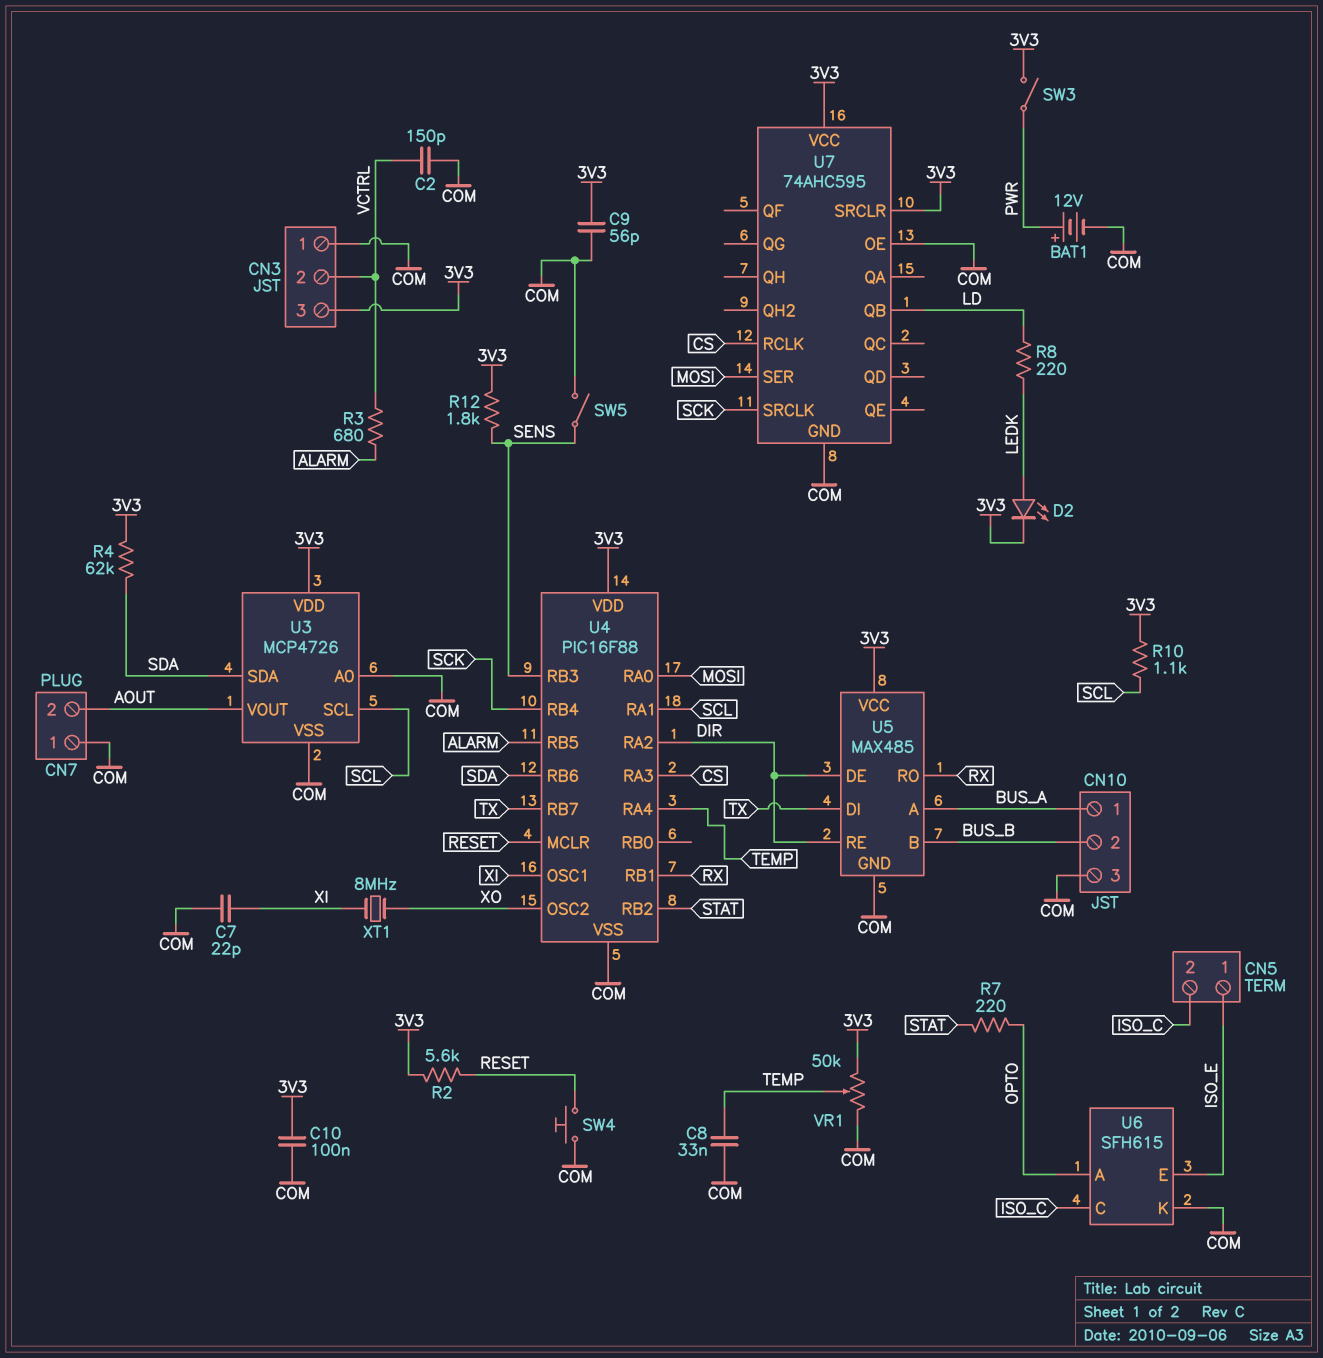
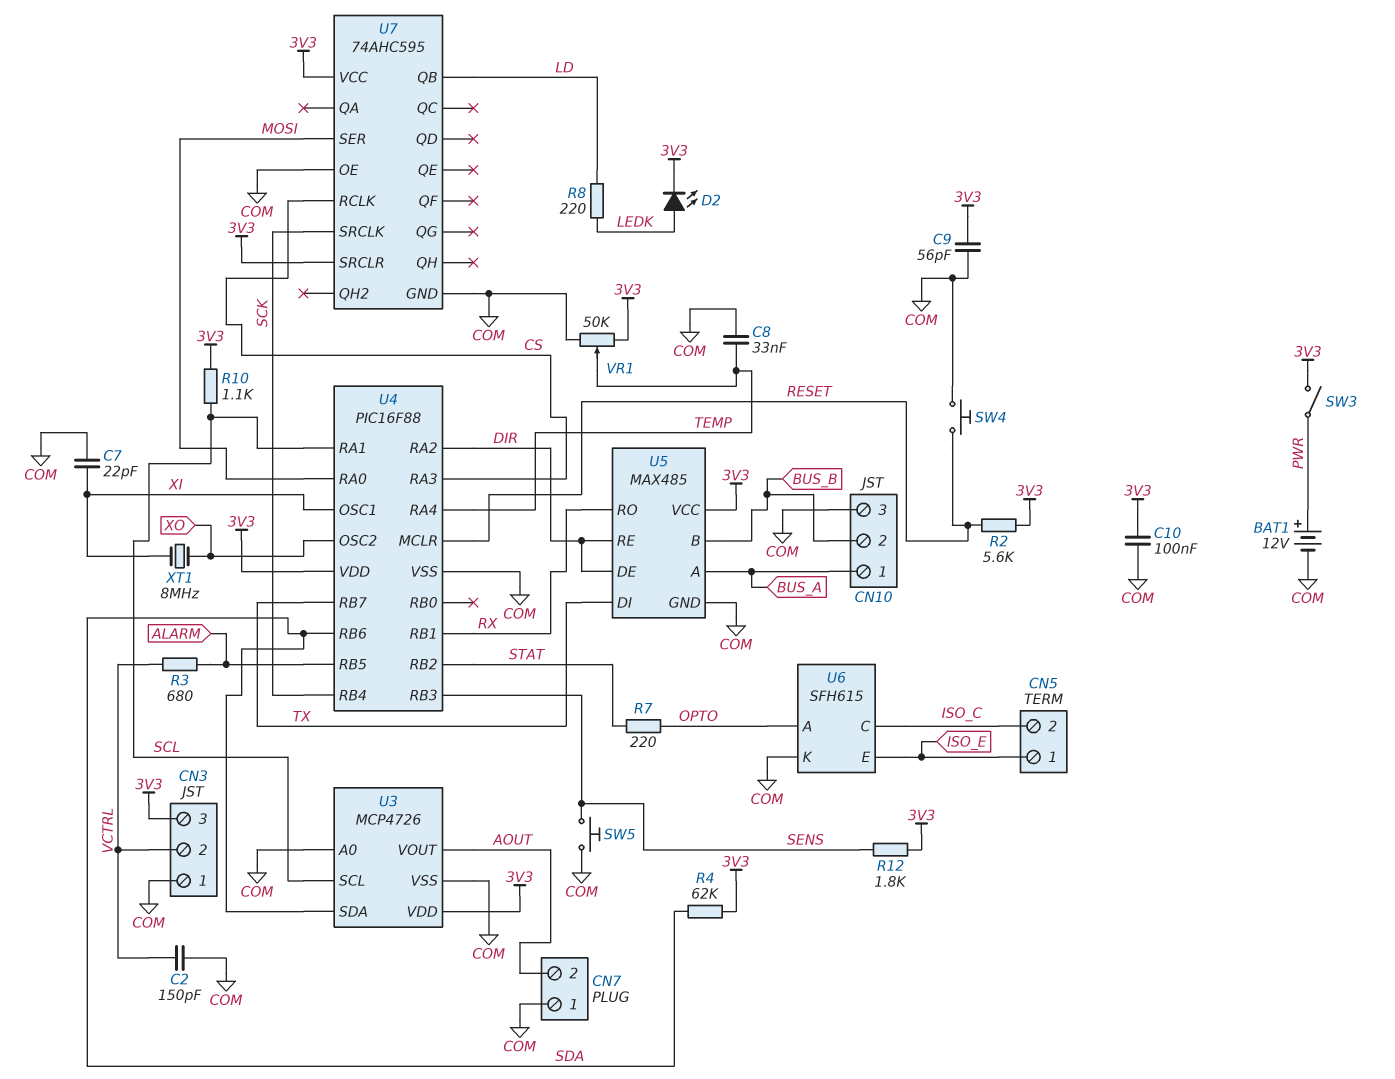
SW5: switch (COM, SENS) -> button (COM, SENS)

